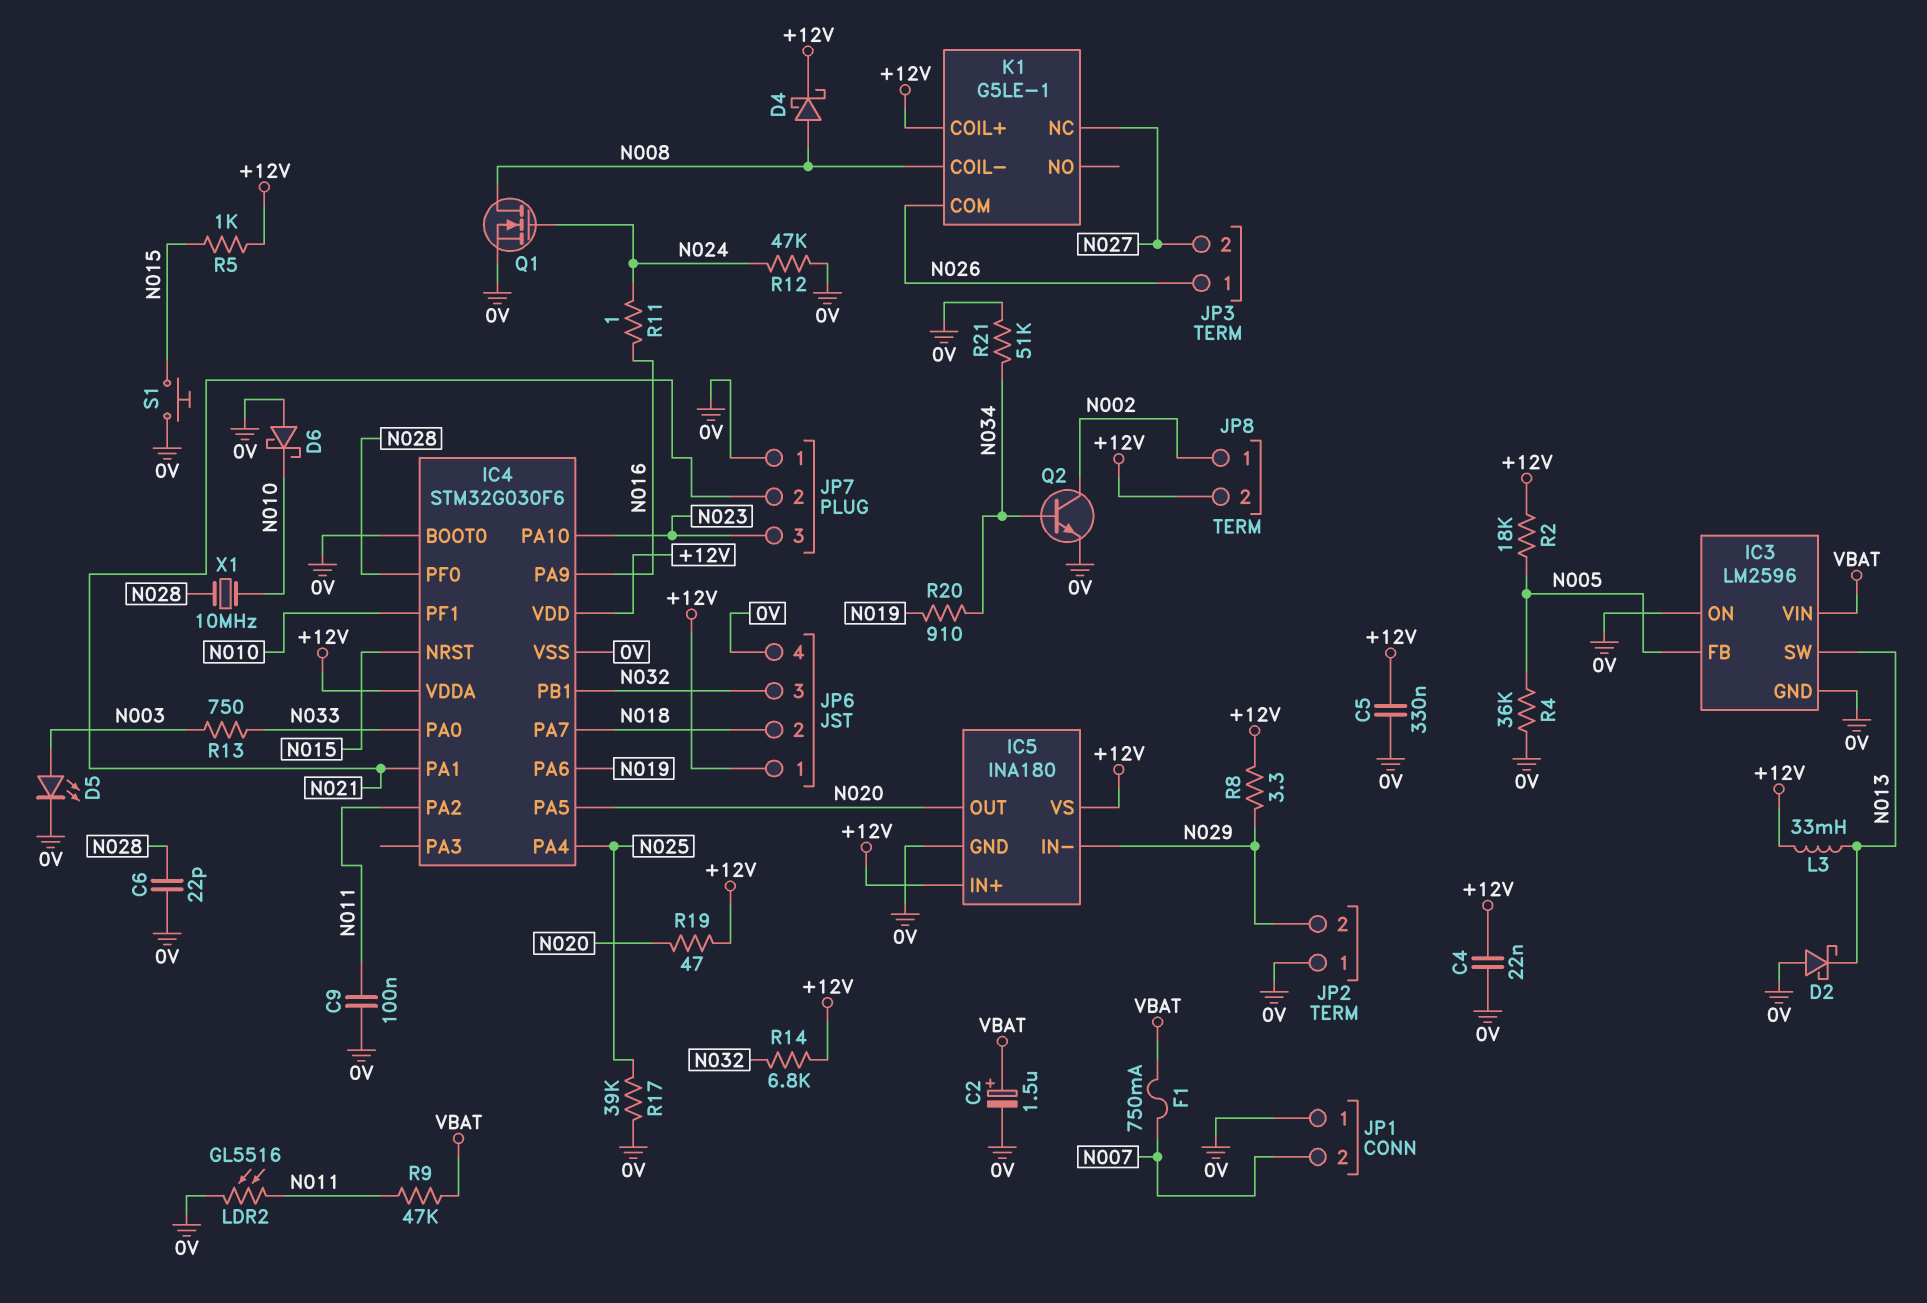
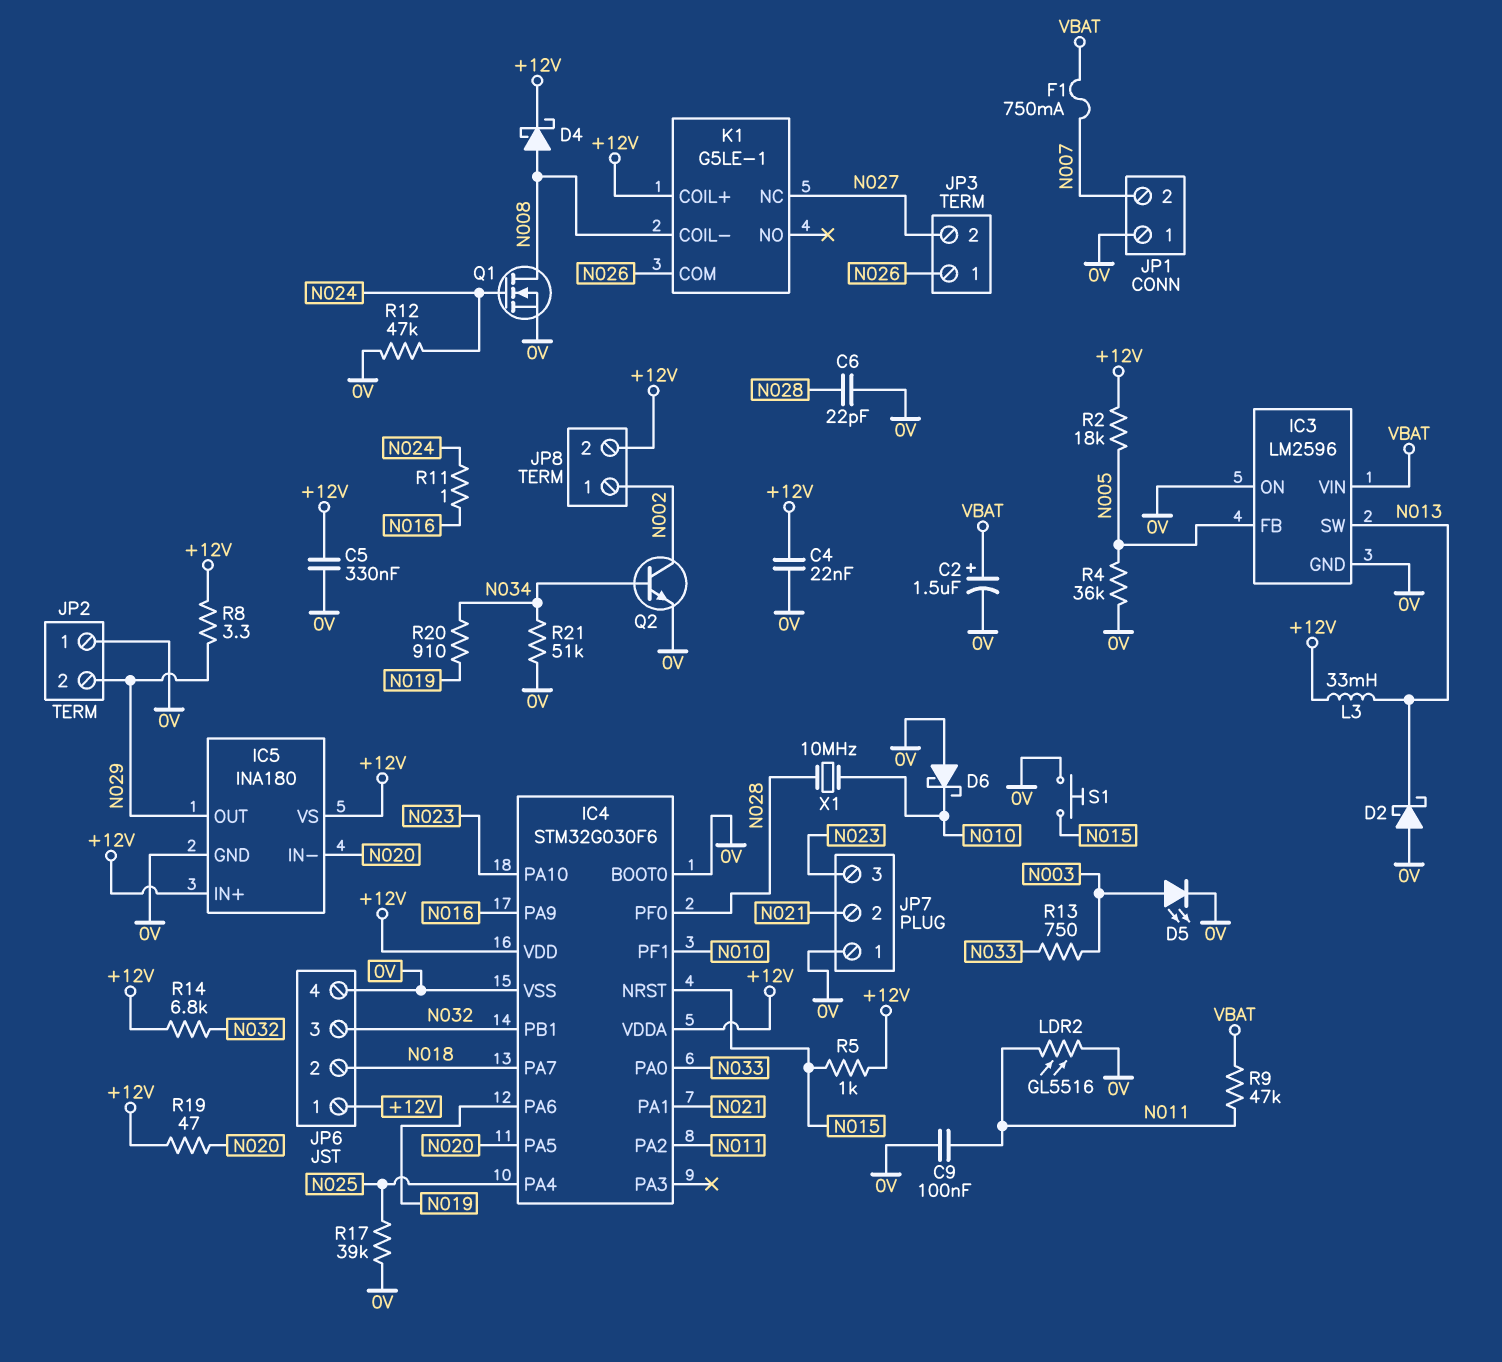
IC5 pin IN-: N029 -> N020
IC5 pin OUT: N020 -> N029

